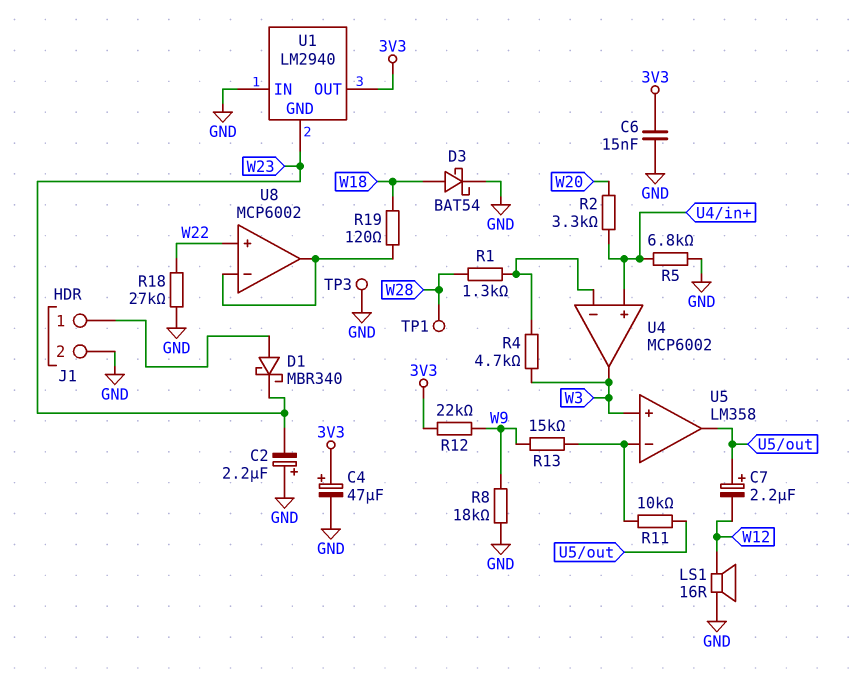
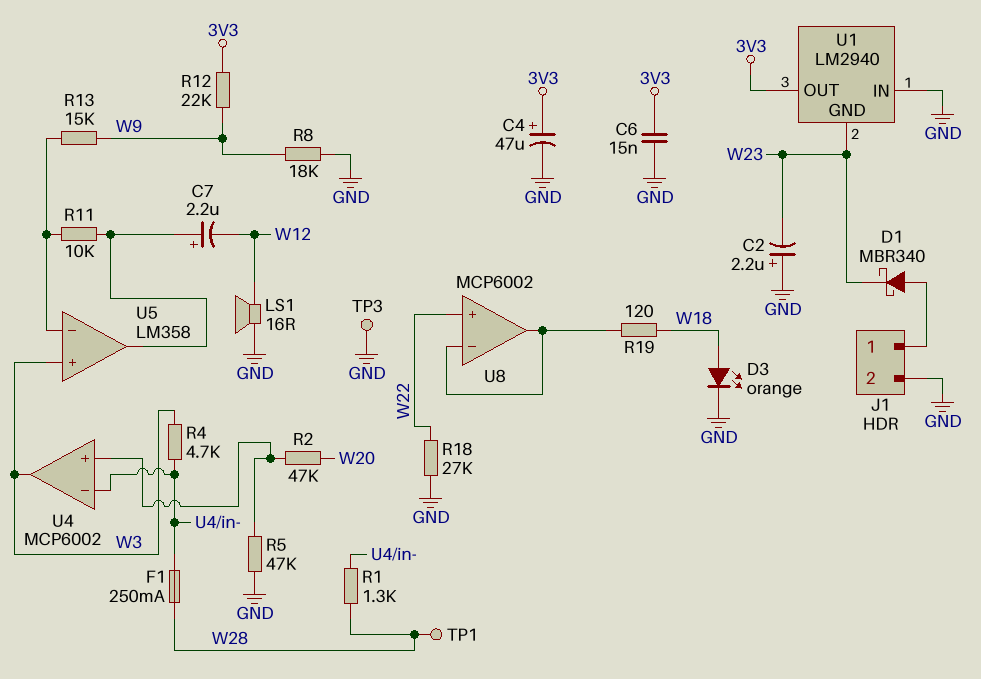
D3: schottky BAT54 (A W18, K GND) -> LED orange (A W18, K GND)
F1: none -> 250mA (U4/in-, W28)
R2: 3.3k (U4/in+, W20) -> 47k (U4/in+, W20)
R5: 6.8k (GND, U4/in+) -> 47k (GND, U4/in+)

